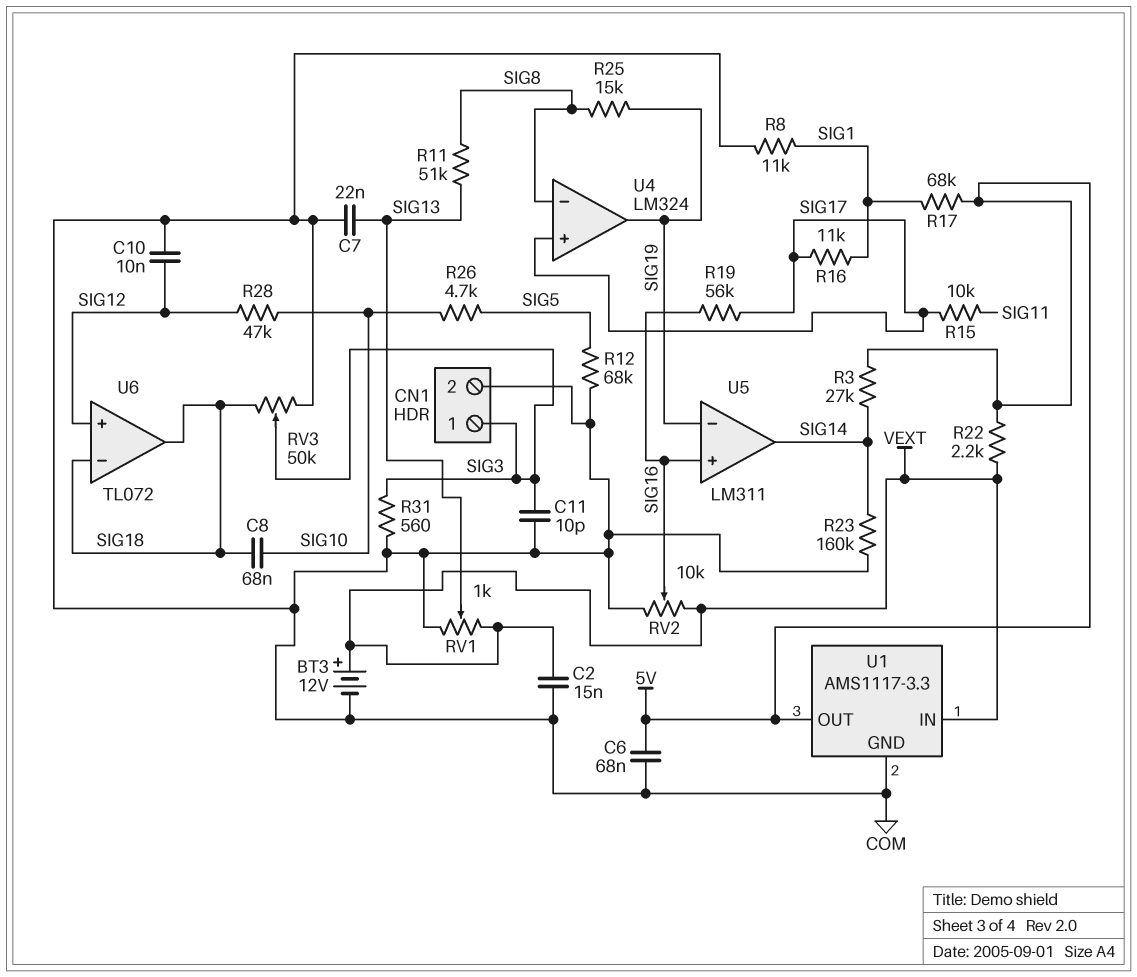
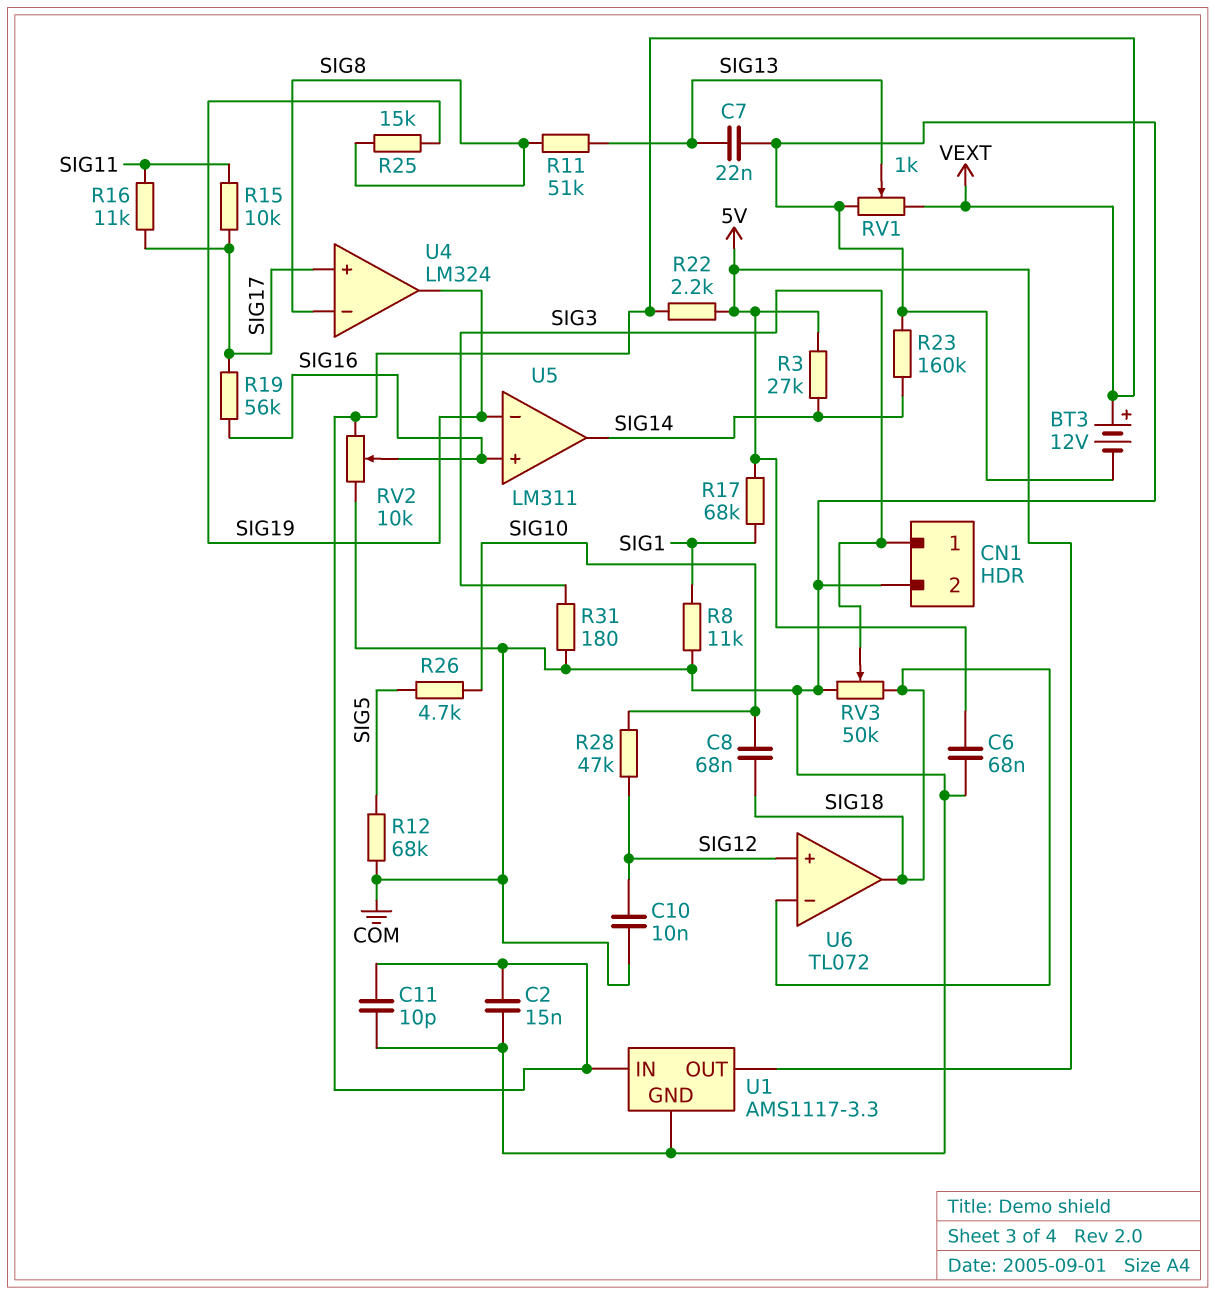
C11: 10pF (COM, SIG3) -> 10pF (COM, VEXT)
R16: 11k (SIG1, SIG17) -> 11k (SIG11, SIG17)
R31: 560 (COM, SIG3) -> 180 (COM, SIG3)

